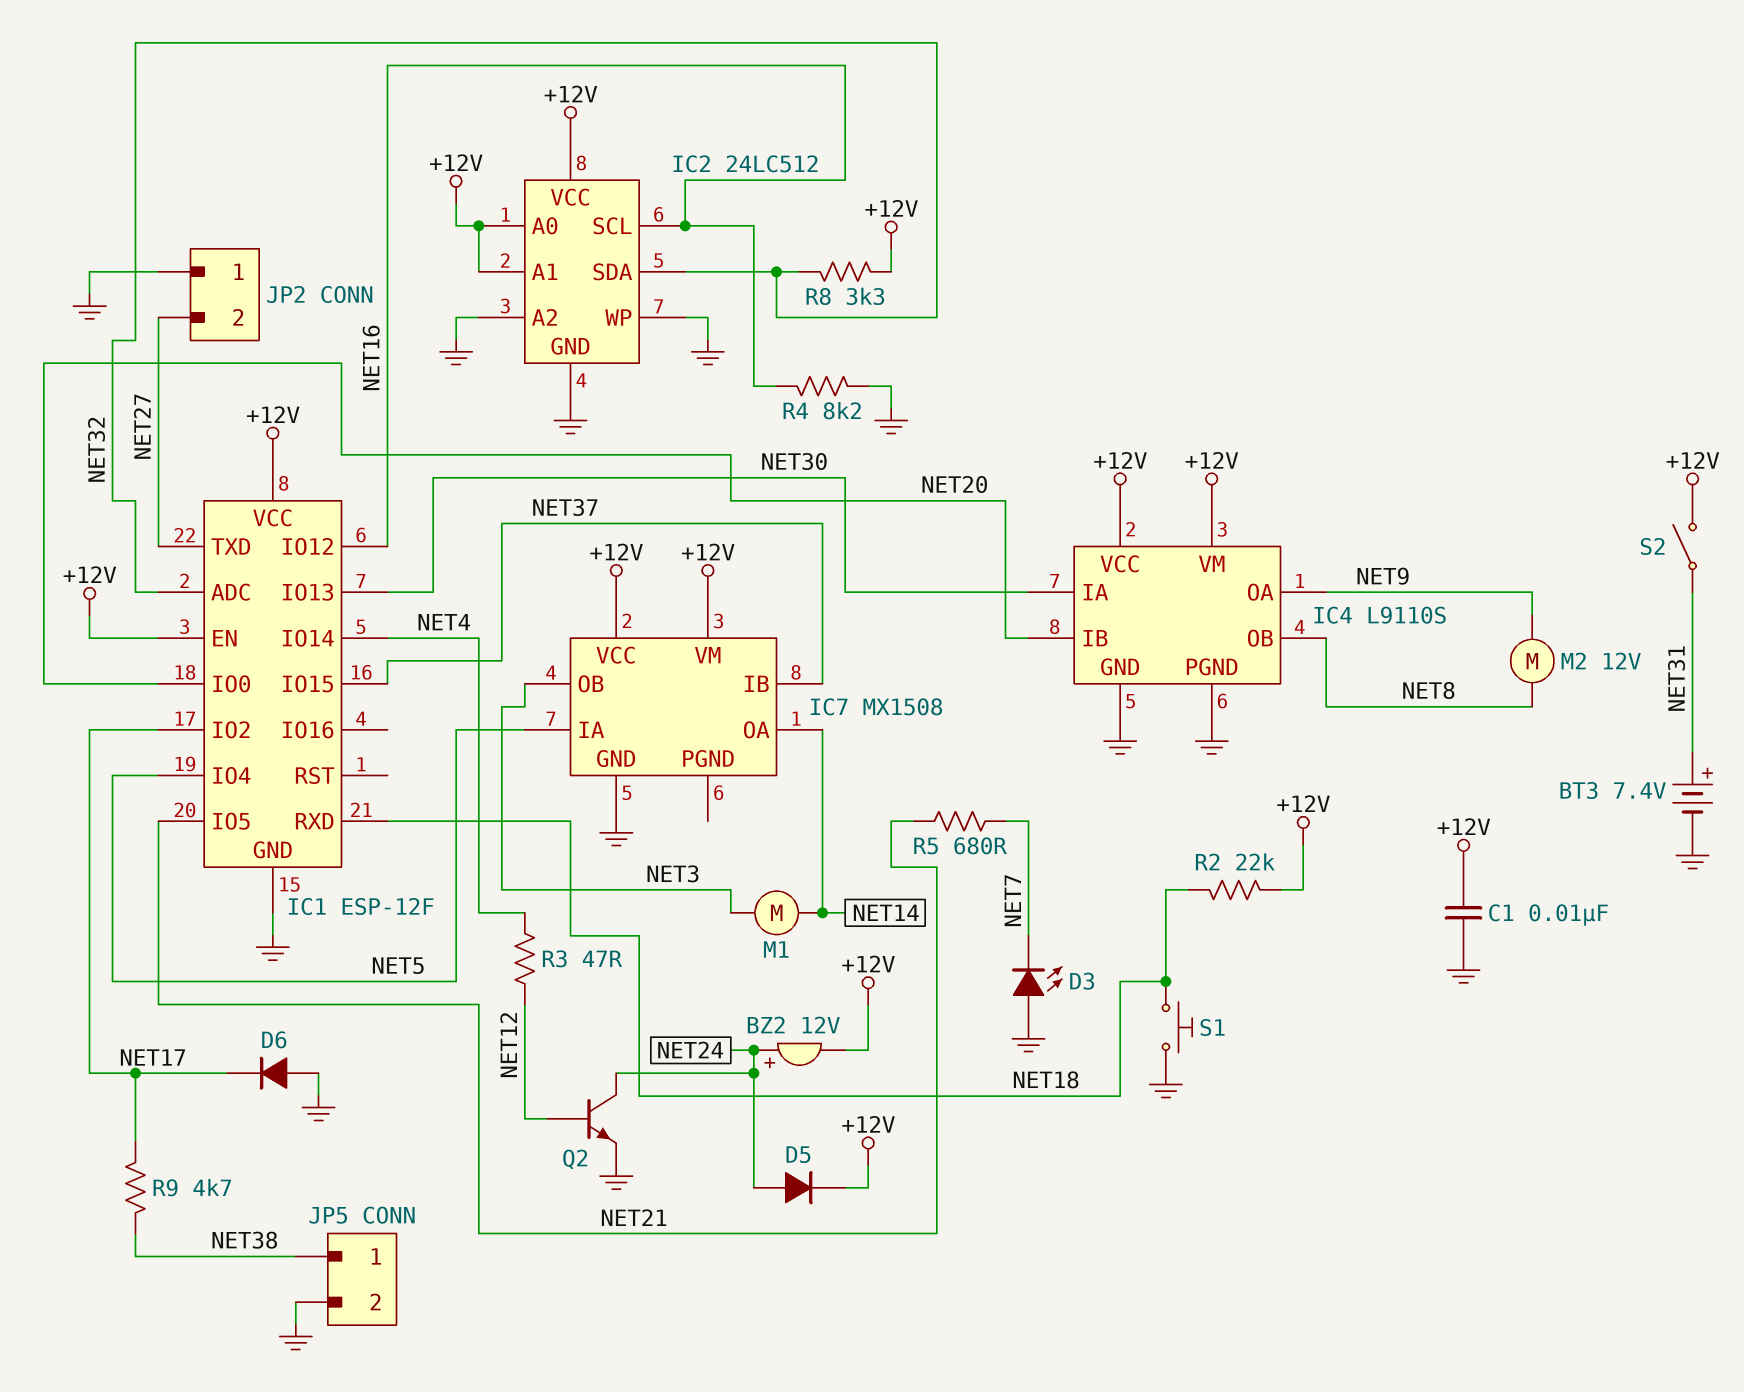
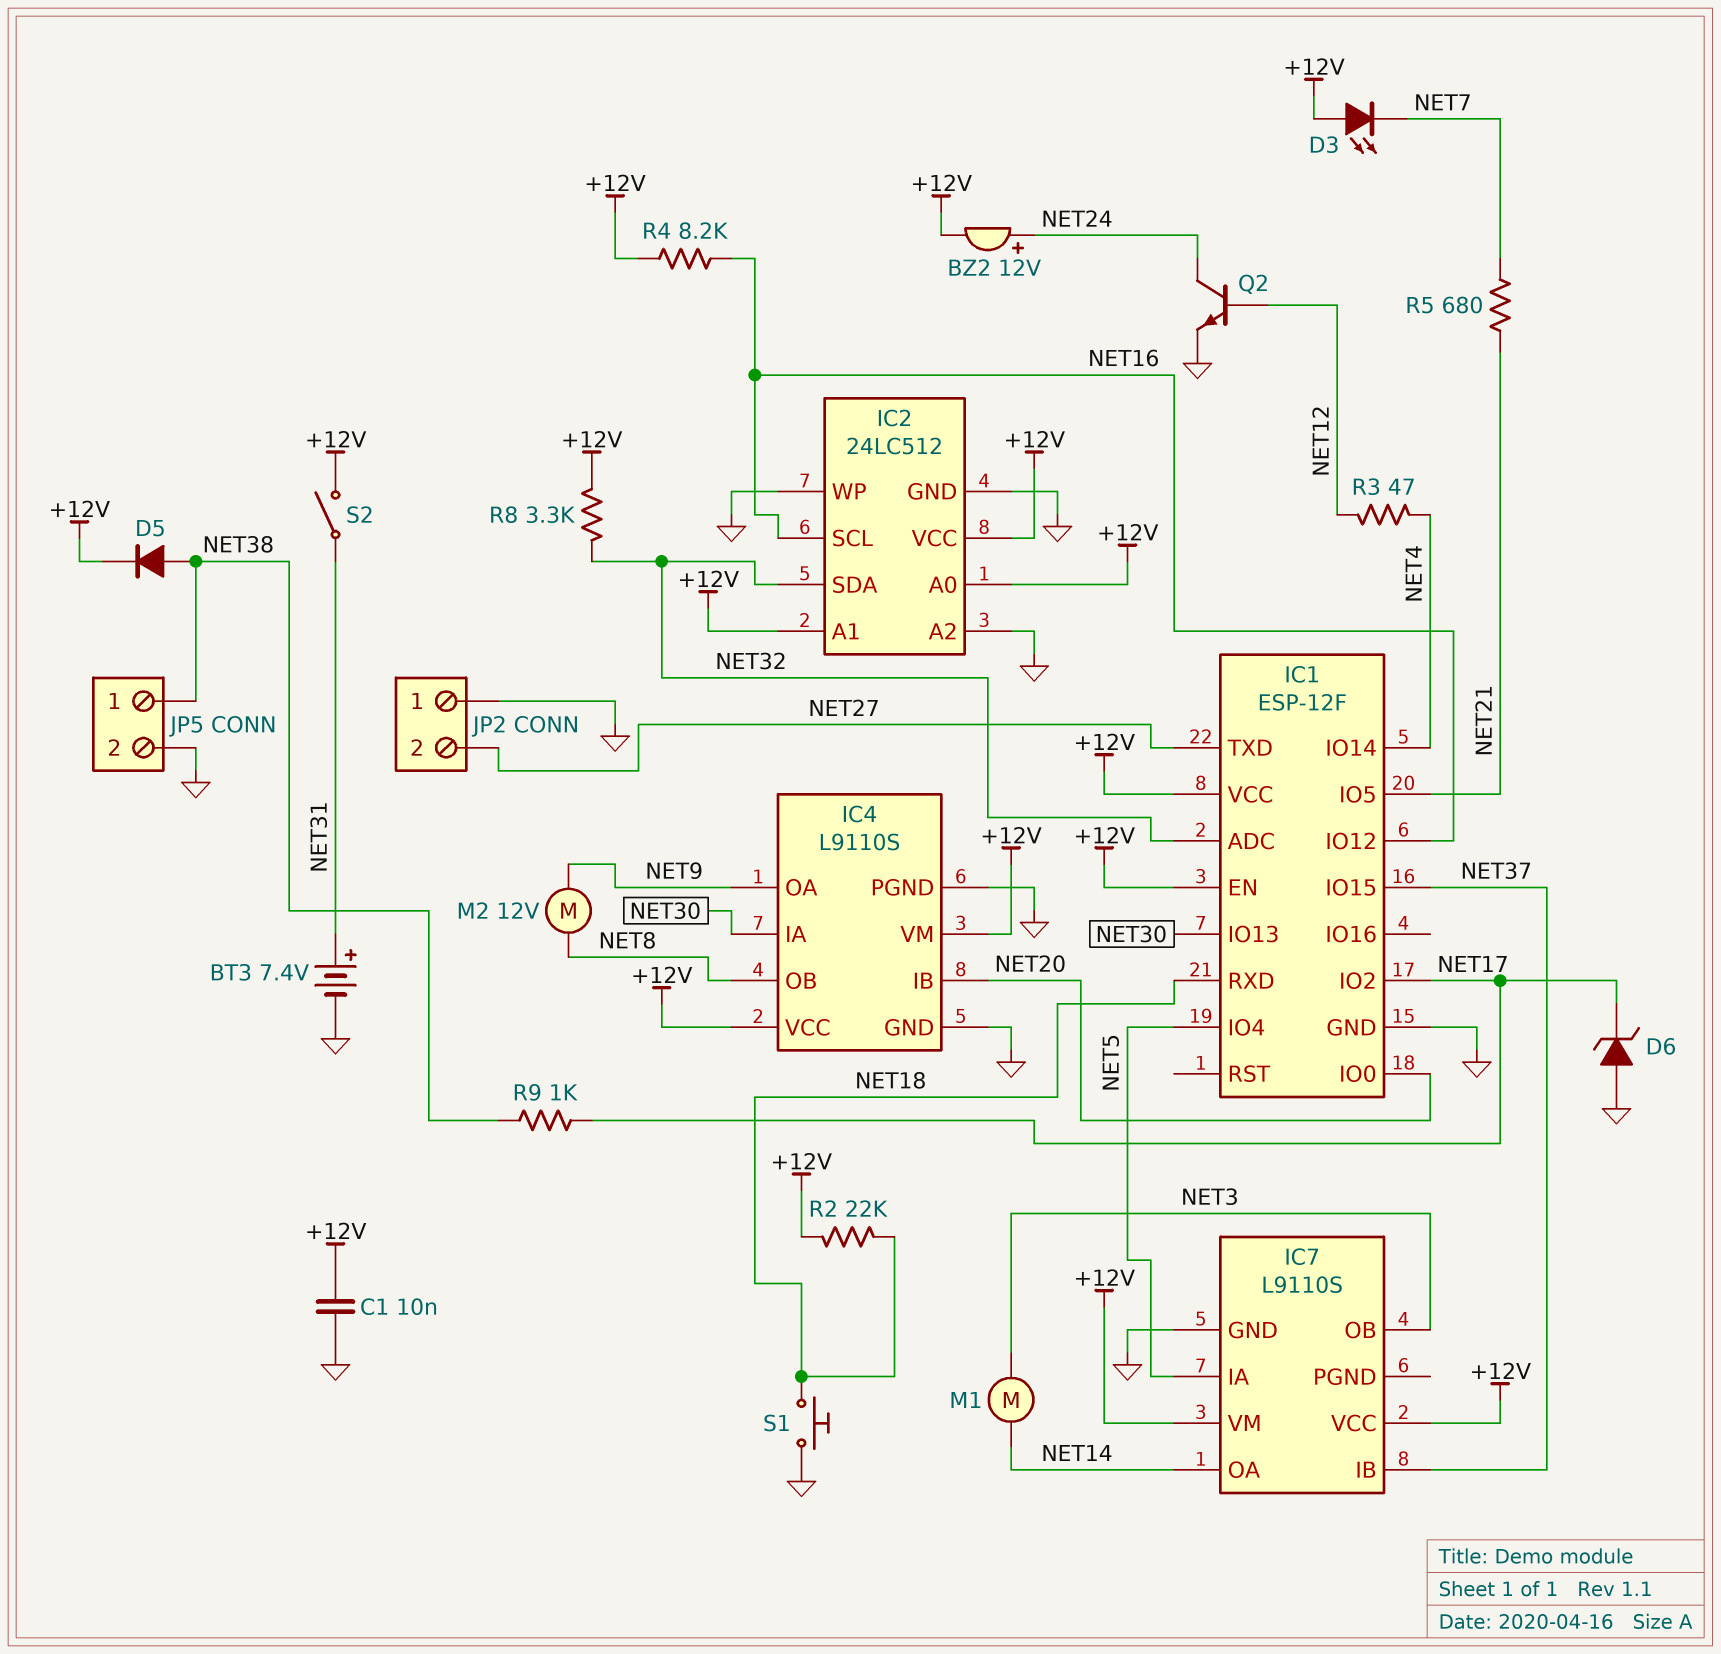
D3: LED (A GND, K NET7) -> LED (A +12V, K NET7)
D5: diode (A NET24, K +12V) -> diode (A NET38, K +12V)
D6: diode (A GND, K NET17) -> zener (A GND, K NET17)
IC7: MX1508 -> L9110S
R4: 8.2k (GND, NET16) -> 8.2k (+12V, NET16)
R9: 4.7k (NET17, NET38) -> 1k (NET17, NET38)

